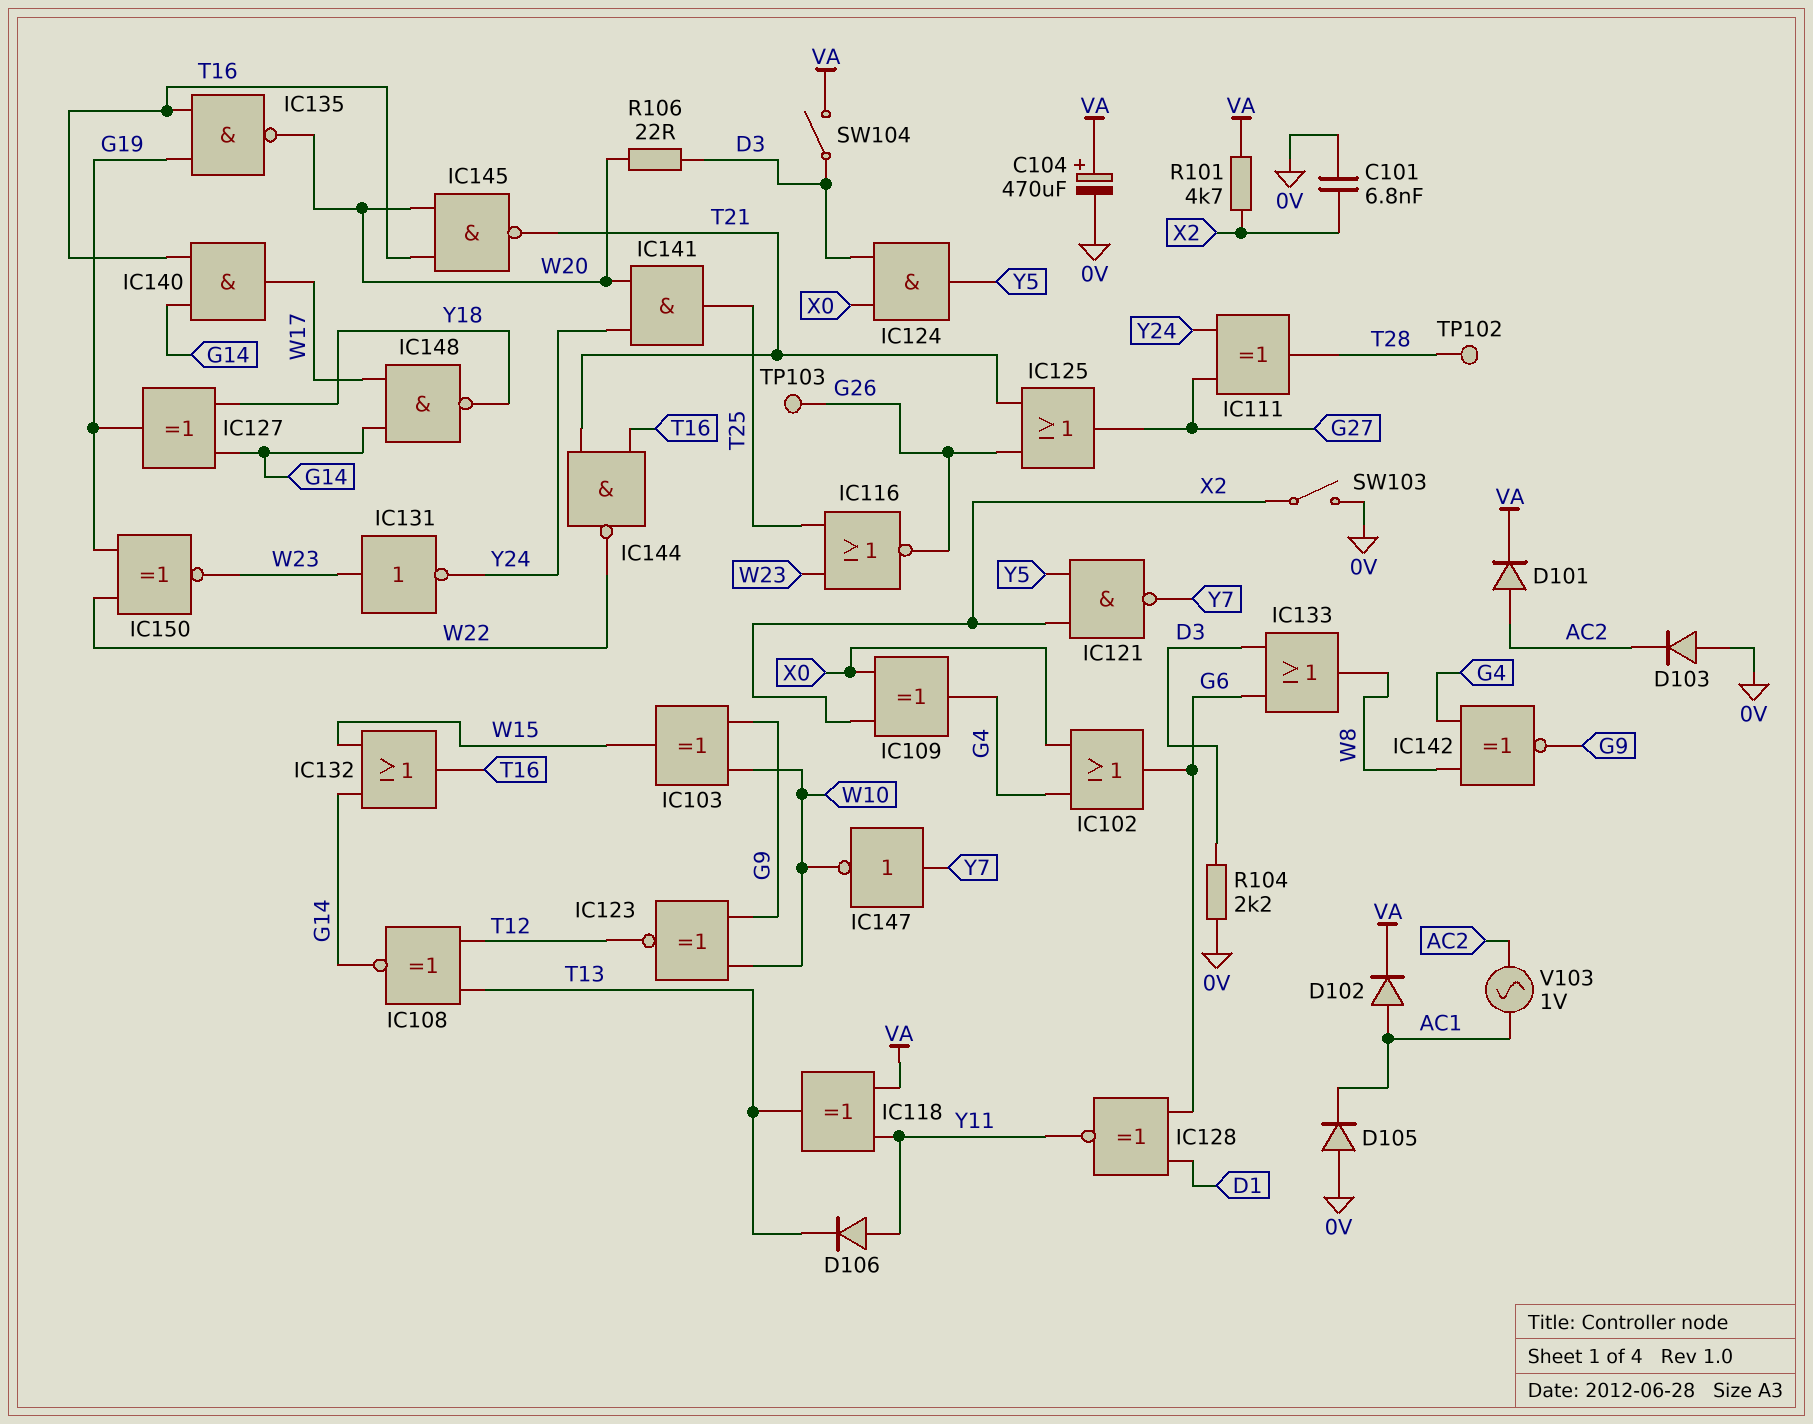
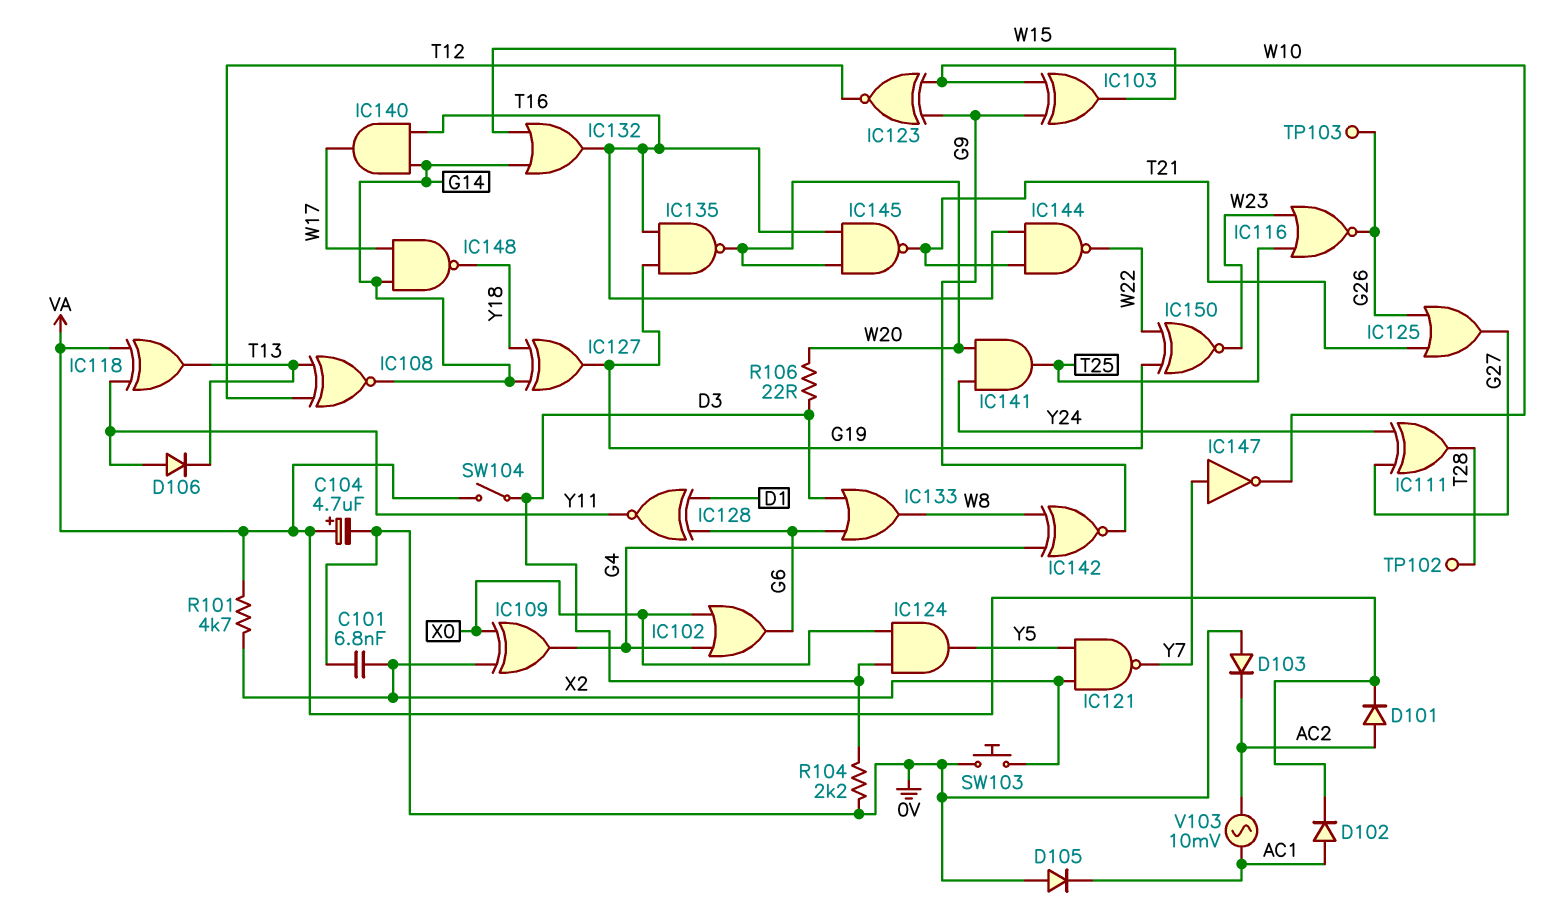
C104: 470uF (plus VA, minus 0V) -> 4.7uF (plus VA, minus 0V)
IC131: NOT (in W23, out Y24) -> none
SW103: switch (0V, X2) -> button (0V, X2)
V103: AC 1V (AC1, AC2) -> AC 10mV (AC1, AC2)

